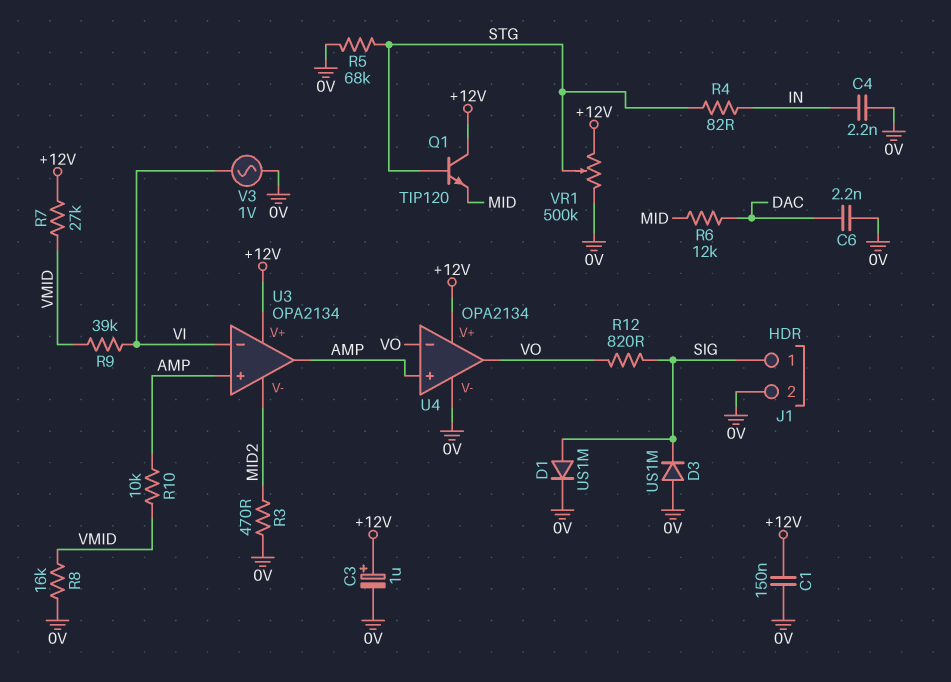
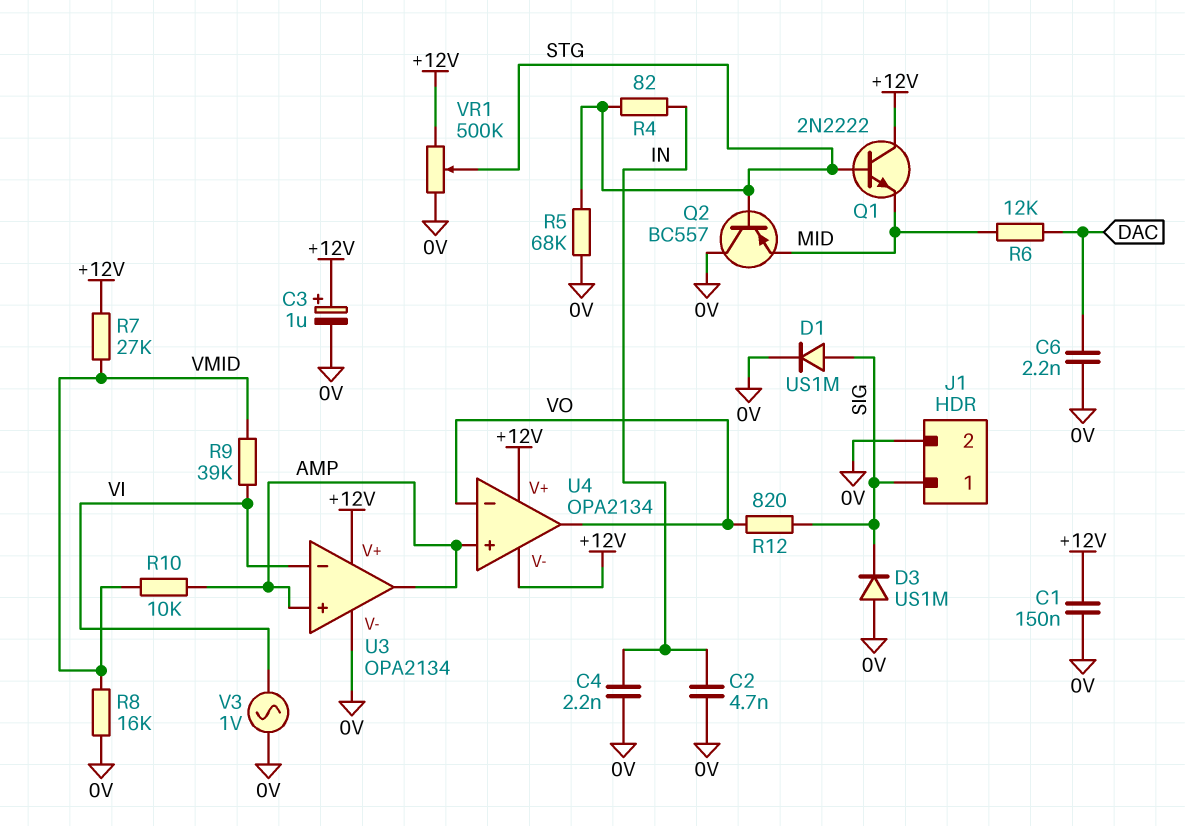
C2: none -> 4.7nF (0V, IN)
Q1: NPN TIP120 (B STG, C +12V, E MID) -> NPN 2N2222 (B STG, C +12V, E MID)
Q2: none -> PNP BC557 (B STG, C 0V, E MID)
R3: 470 (0V, MID2) -> none
U3 pin V-: MID2 -> 0V
U4 pin V-: 0V -> +12V

